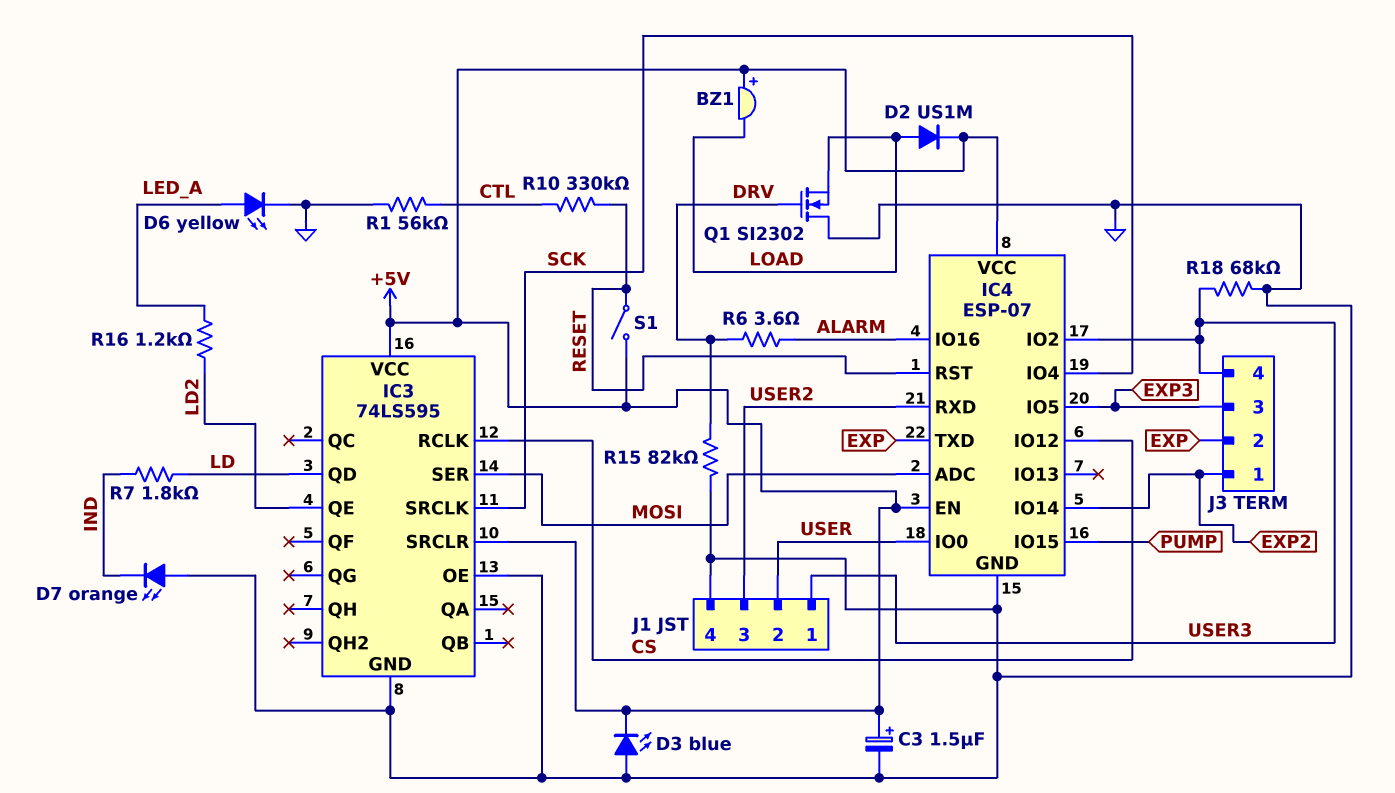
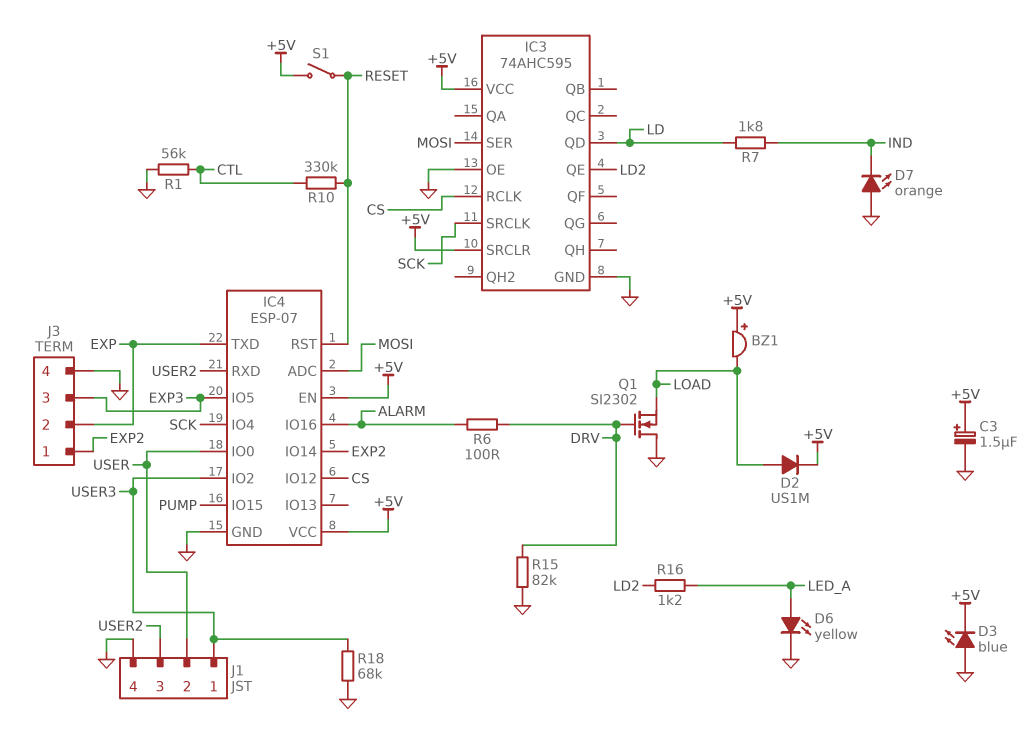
IC3: 74LS595 -> 74AHC595
J3 pin 4: USER3 -> GND
R6: 3.6 (ALARM, DRV) -> 100 (ALARM, DRV)

